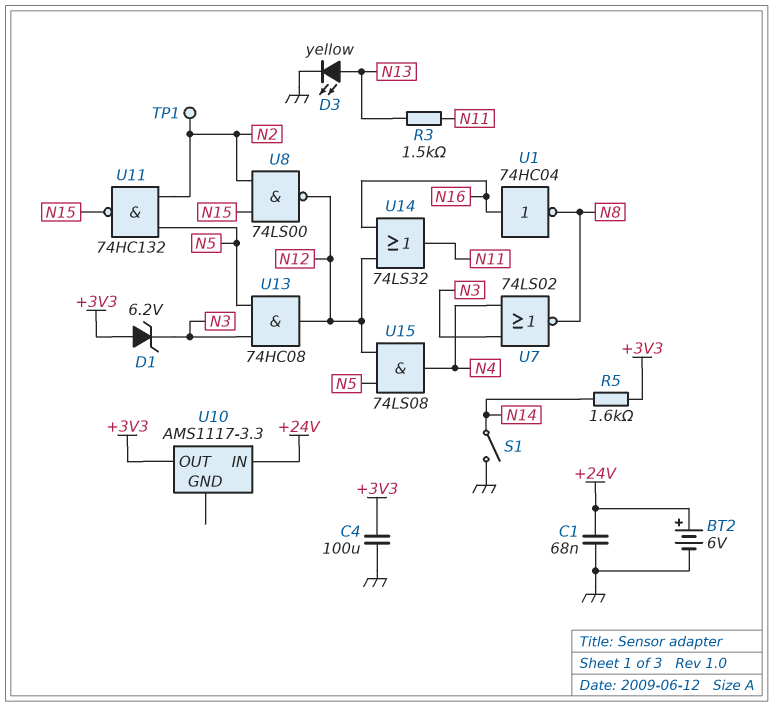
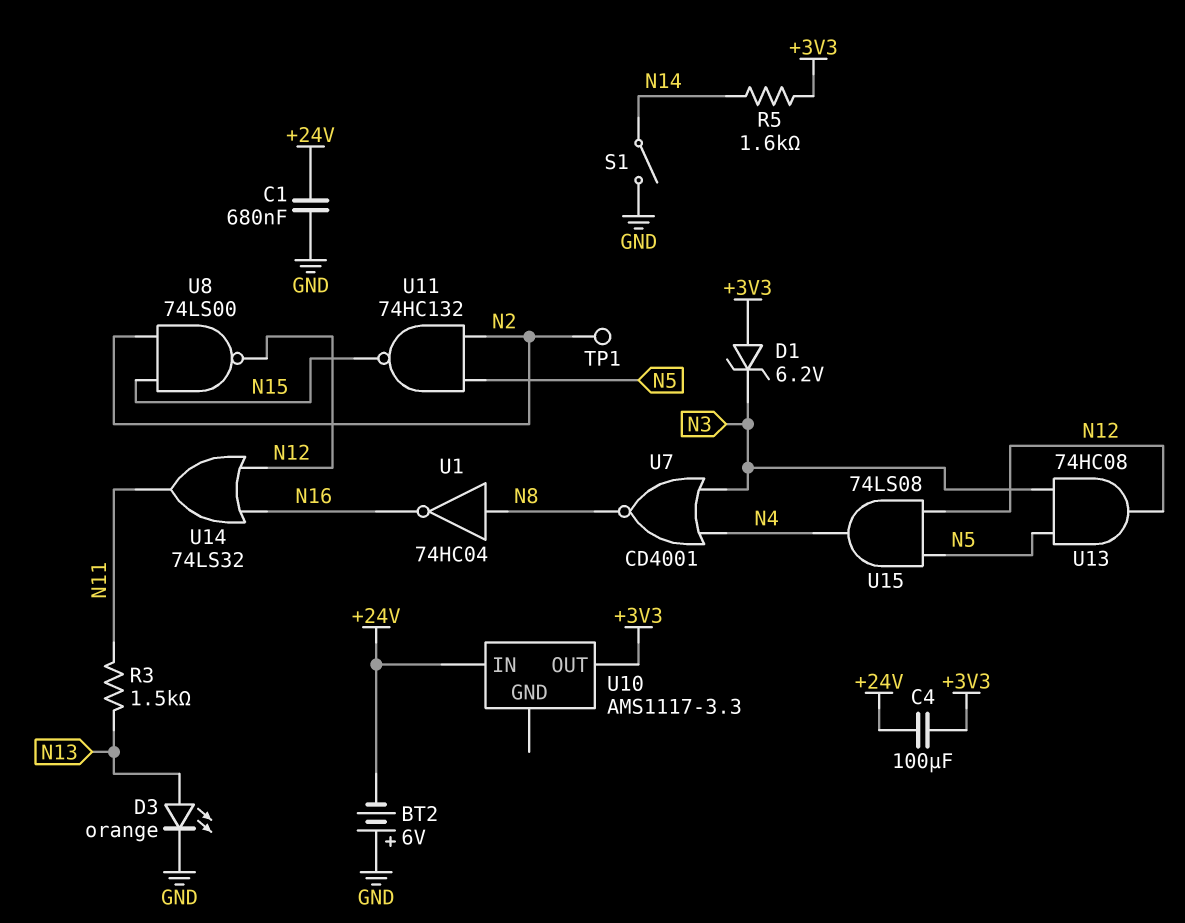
BT2: 6V (plus +24V, minus GND) -> 6V (plus GND, minus +24V)
C1: 68nF (+24V, GND) -> 680nF (+24V, GND)
C4: 100uF (+3V3, GND) -> 100uF (+3V3, +24V)
D3: LED yellow (A N13, K GND) -> LED orange (A N13, K GND)
U1: NOT 74HC04 (in N16, out N8) -> NOT 74HC04 (in N8, out N16)
U7: NOR 74LS02 (in N3, in N4, out N8) -> NOR CD4001 (in N3, in N4, out N8)

